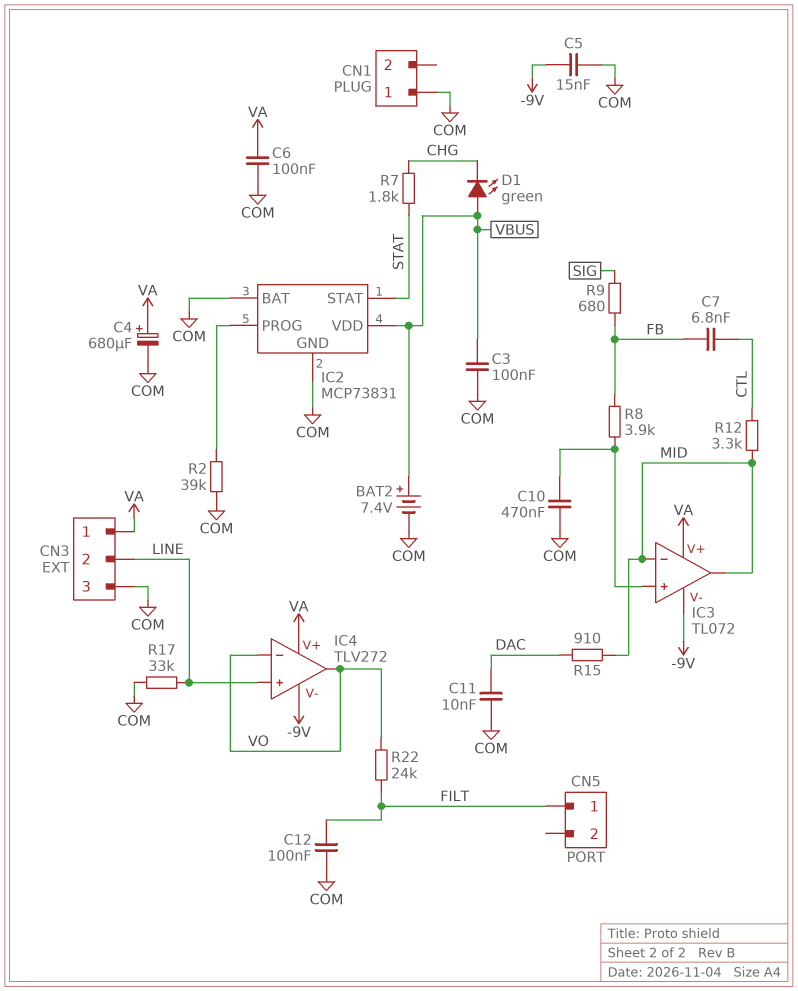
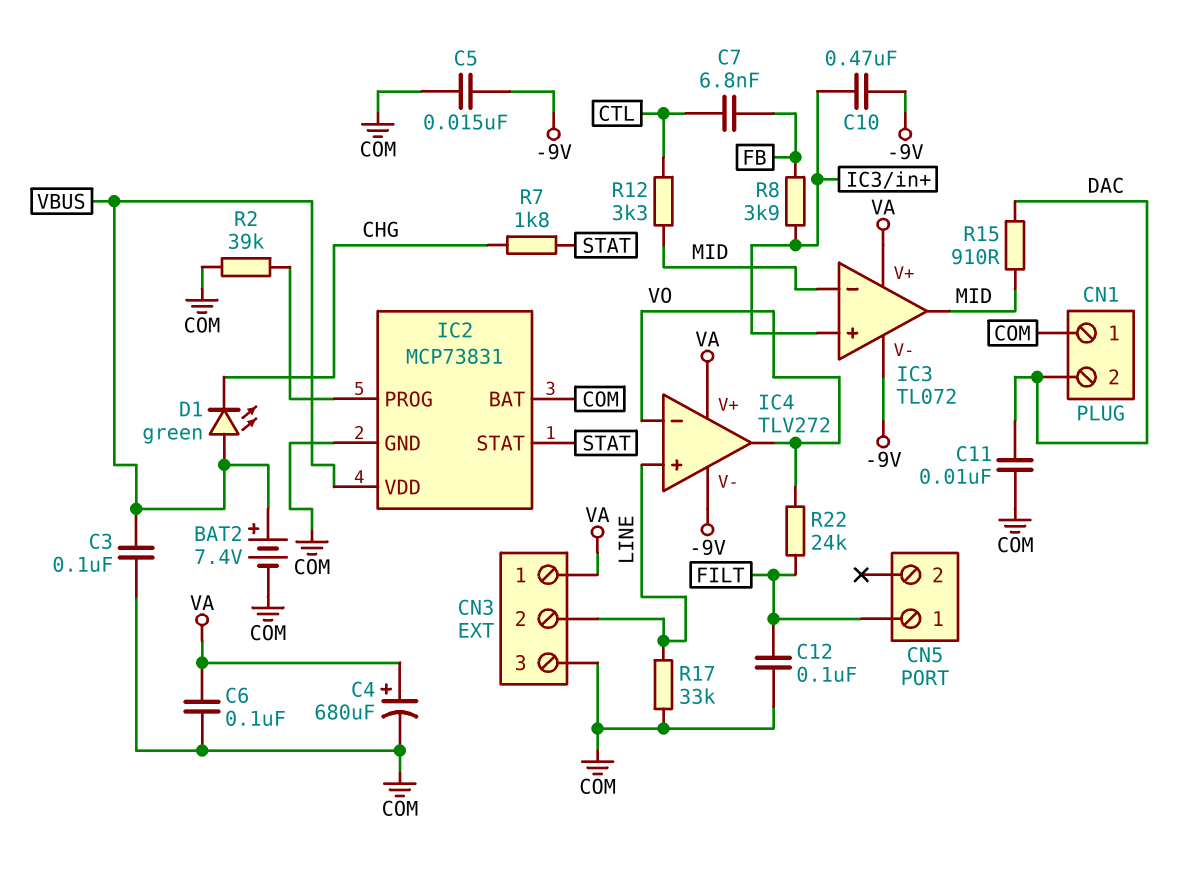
C10: 470nF (COM, IC3/in+) -> 470nF (-9V, IC3/in+)
CN1 pin 2: none -> DAC
R9: 680 (FB, SIG) -> none

